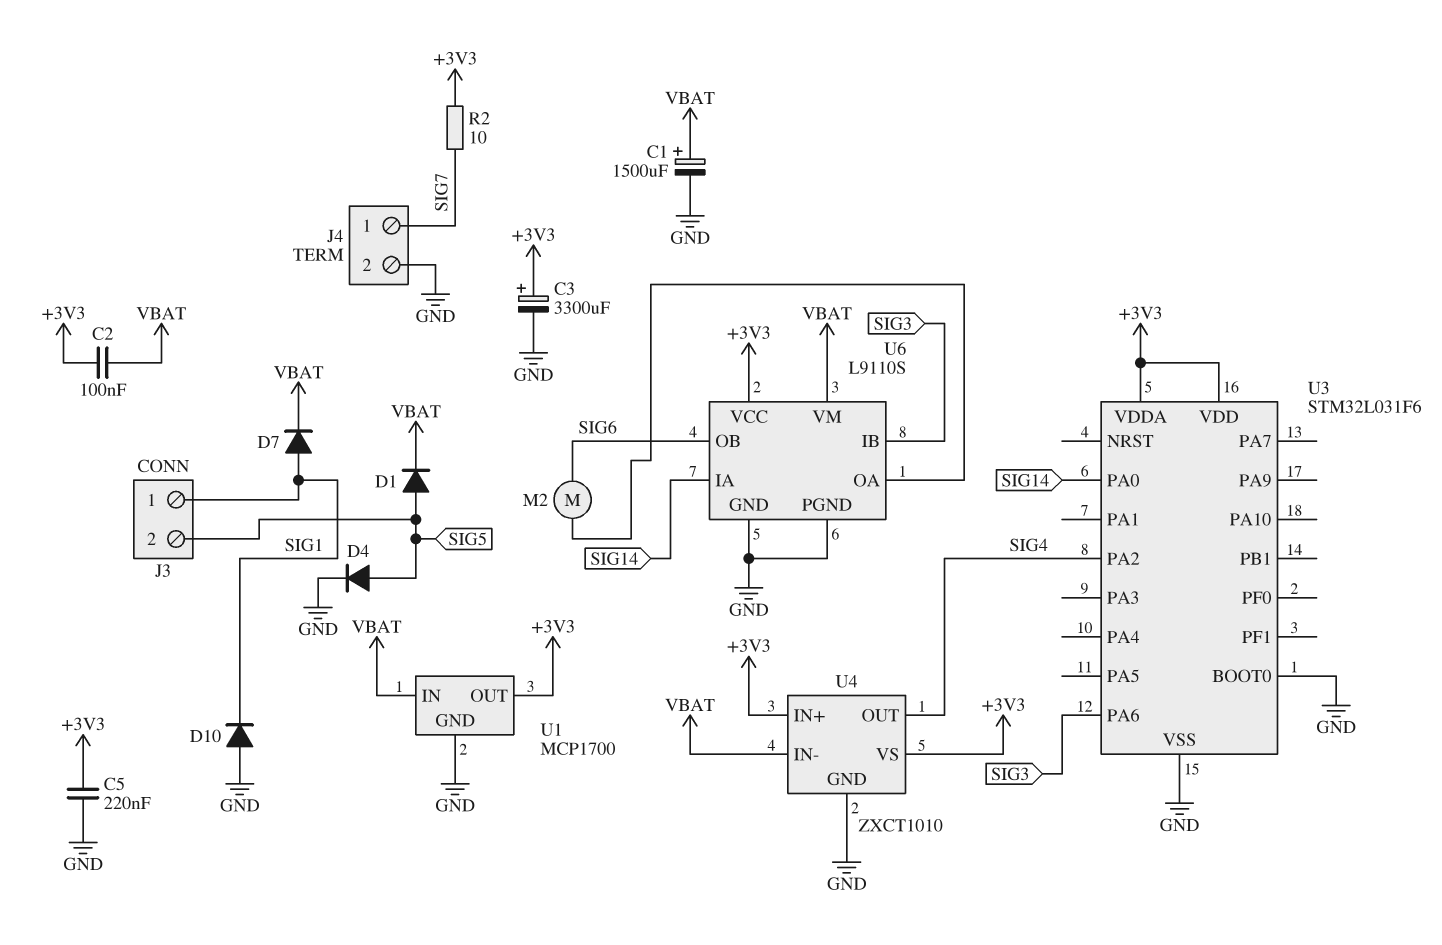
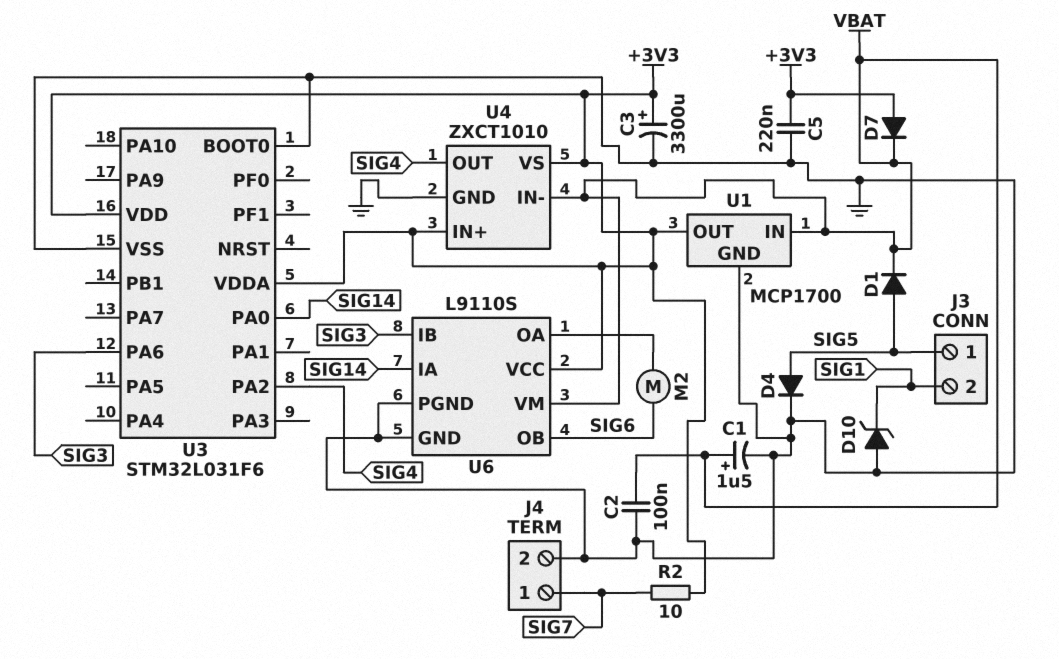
C1: 1500uF (plus VBAT, minus GND) -> 1.5uF (plus VBAT, minus GND)
C2: 100nF (+3V3, VBAT) -> 100nF (GND, VBAT)
D7: diode (A SIG1, K VBAT) -> diode (A +3V3, K VBAT)
D10: diode (A GND, K SIG1) -> zener (A GND, K SIG1)
J3 pin 1: SIG1 -> SIG5
J3 pin 2: SIG5 -> SIG1

